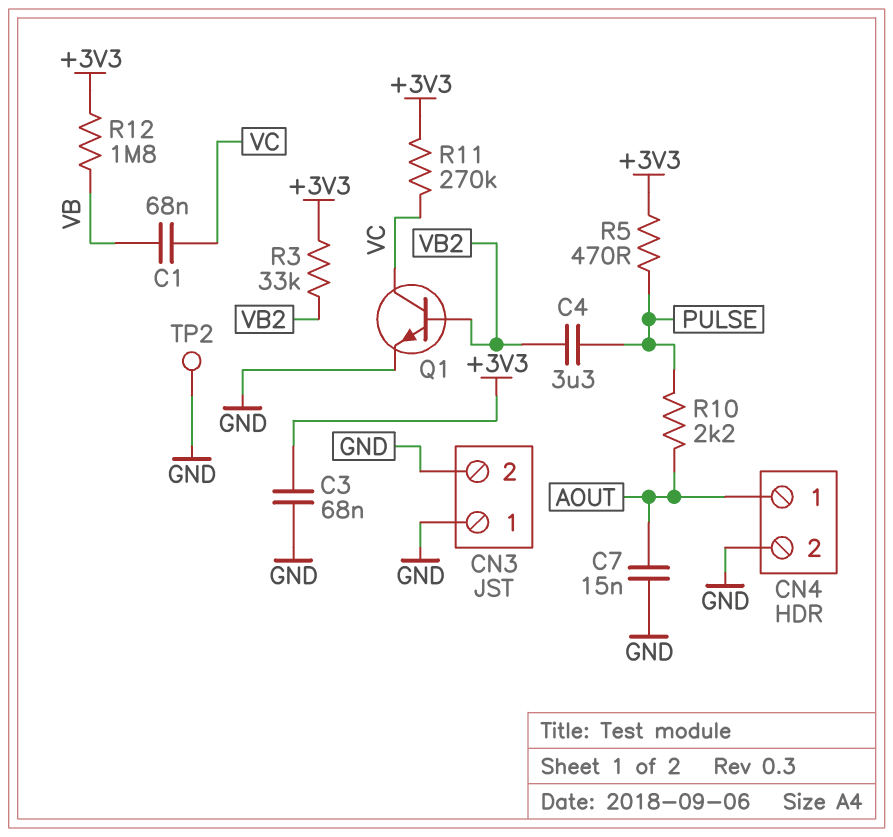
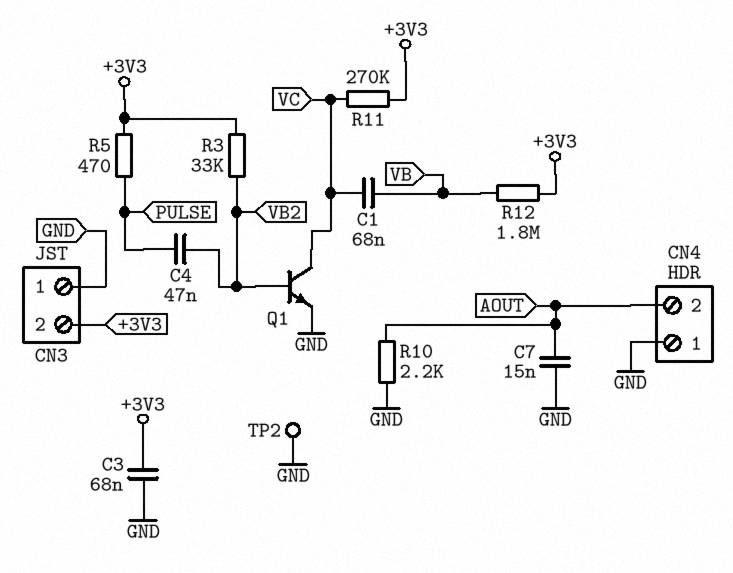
C4: 3.3uF (PULSE, VB2) -> 47nF (PULSE, VB2)
CN3 pin 2: GND -> +3V3
CN4 pin 1: AOUT -> GND
CN4 pin 2: GND -> AOUT
R10: 2.2k (AOUT, PULSE) -> 2.2k (AOUT, GND)

